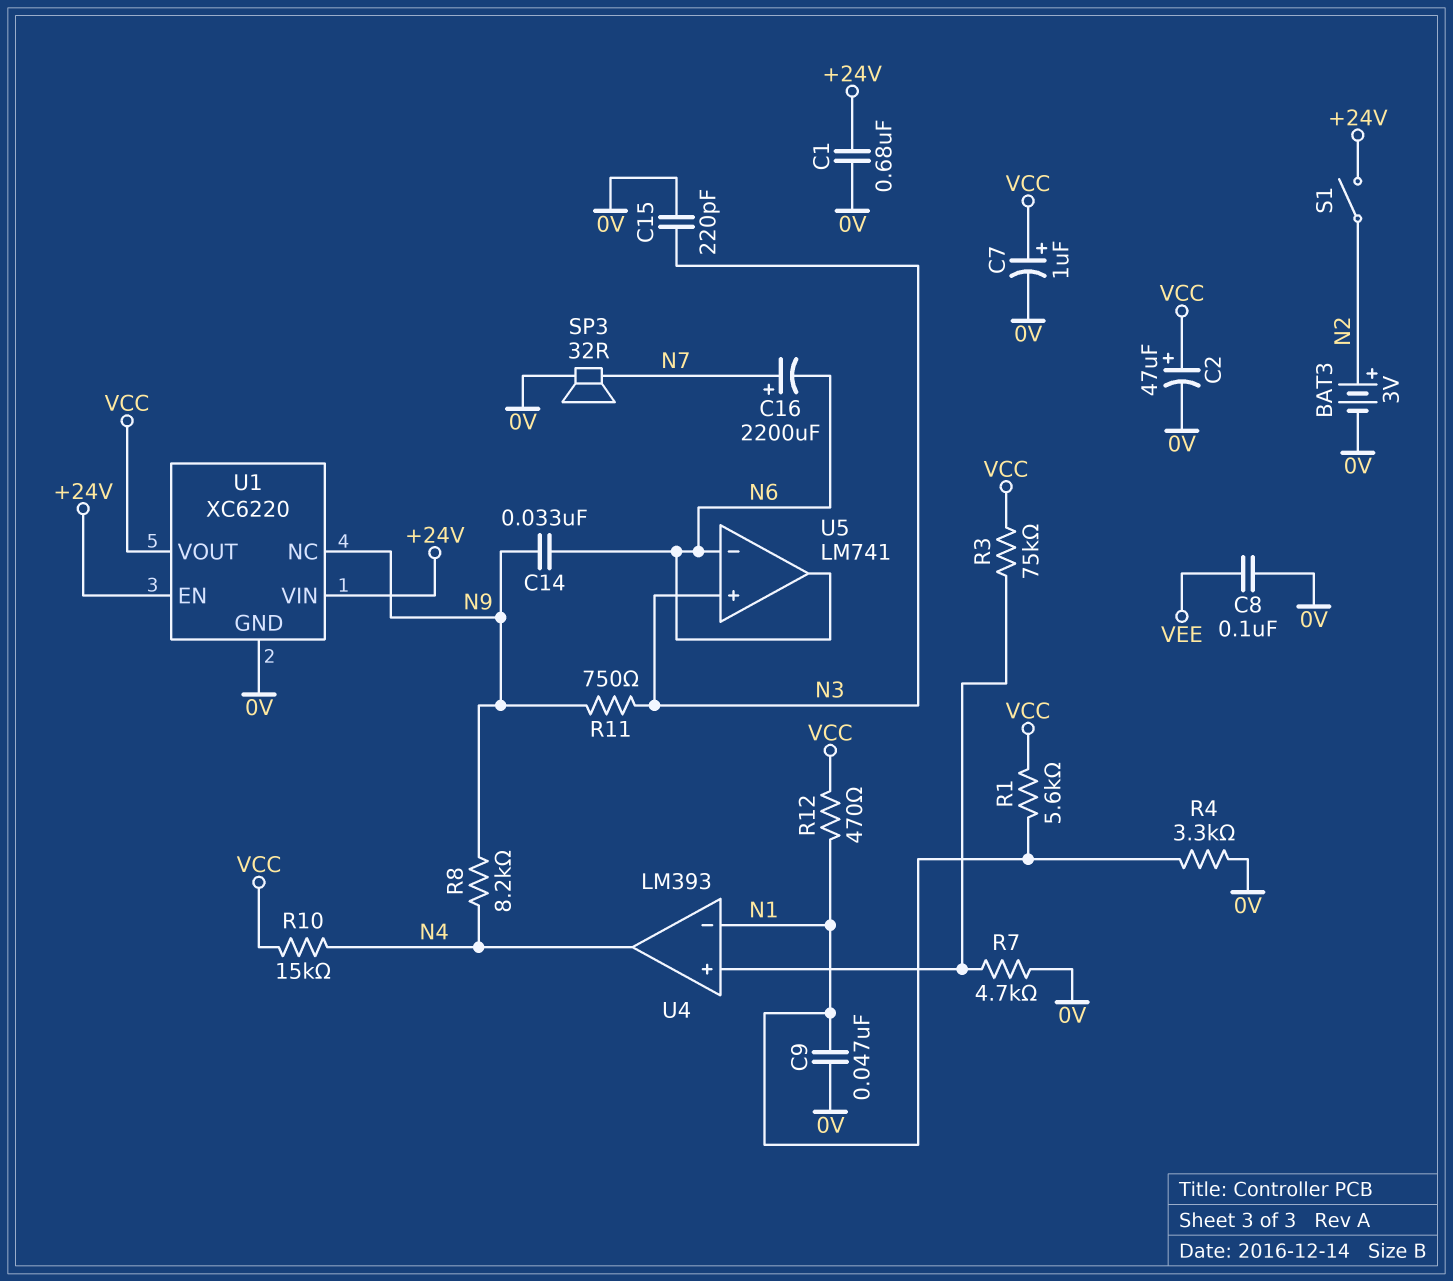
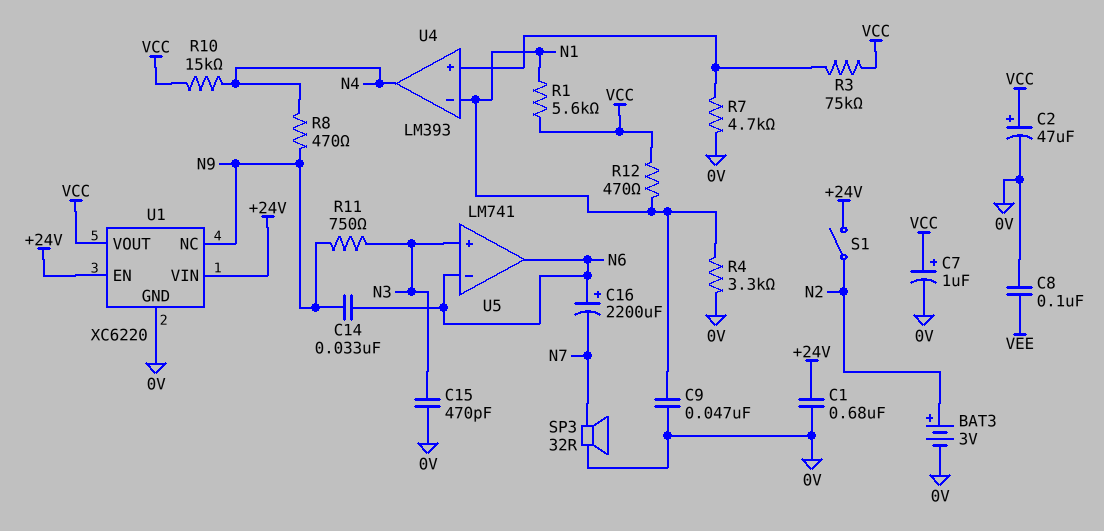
C15: 220pF (0V, N3) -> 470pF (0V, N3)
C16: 2200uF (plus N7, minus N6) -> 2200uF (plus N6, minus N7)
R8: 8.2k (N4, N9) -> 470 (N4, N9)

